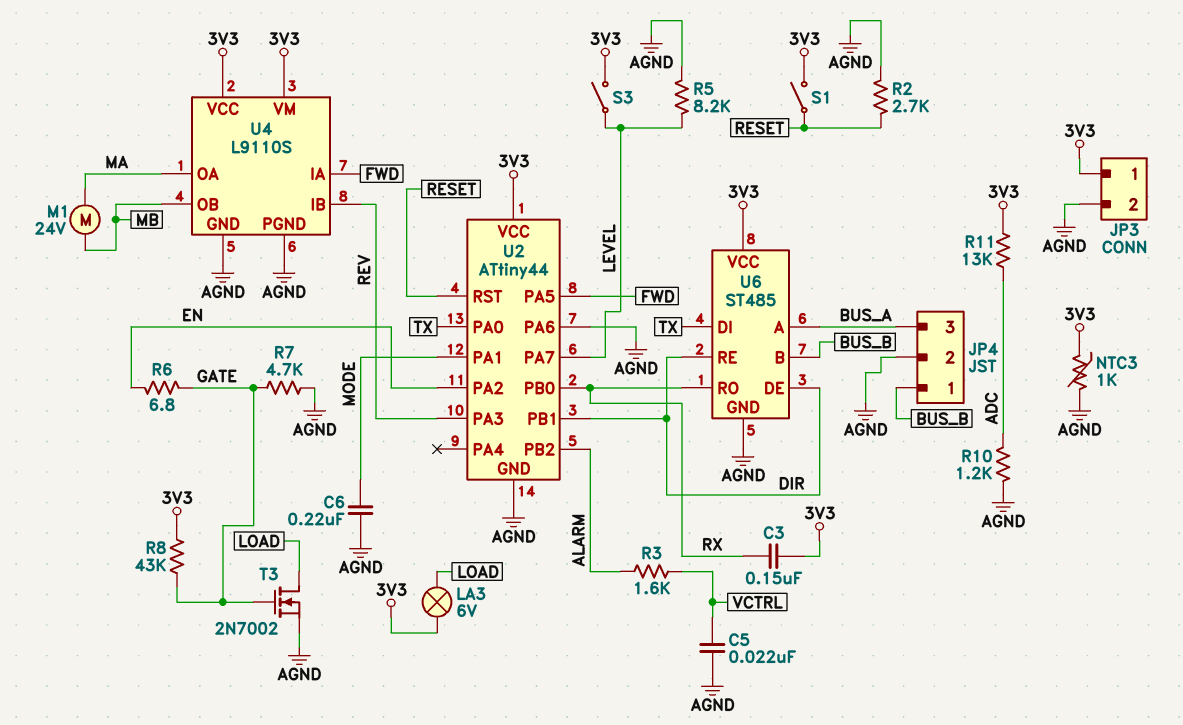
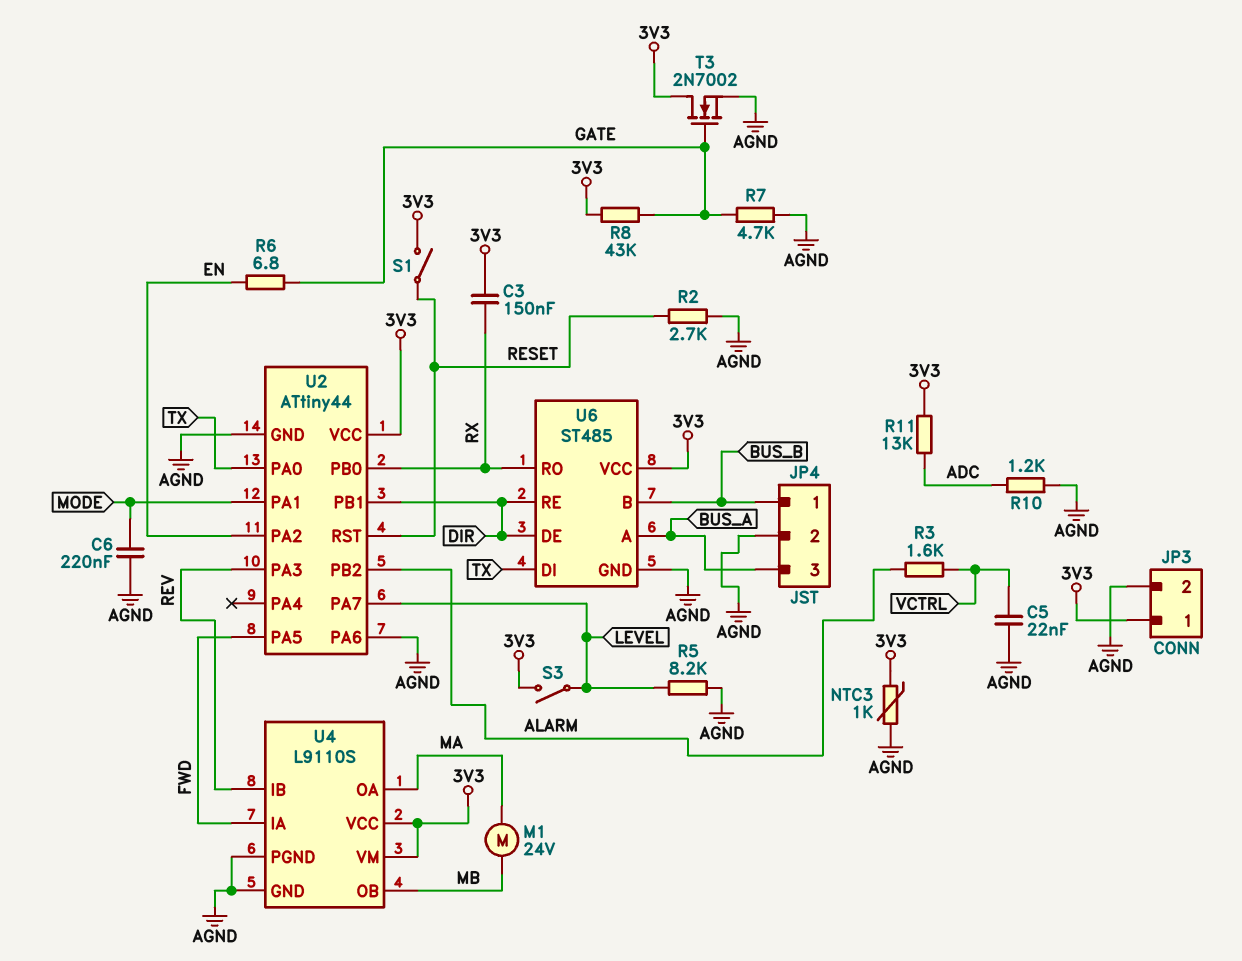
LA3: lamp 6V (3V3, LOAD) -> none
T3: NMOS 2N7002 (G GATE, D LOAD, S AGND) -> NMOS 2N7002 (G GATE, D 3V3, S AGND)

